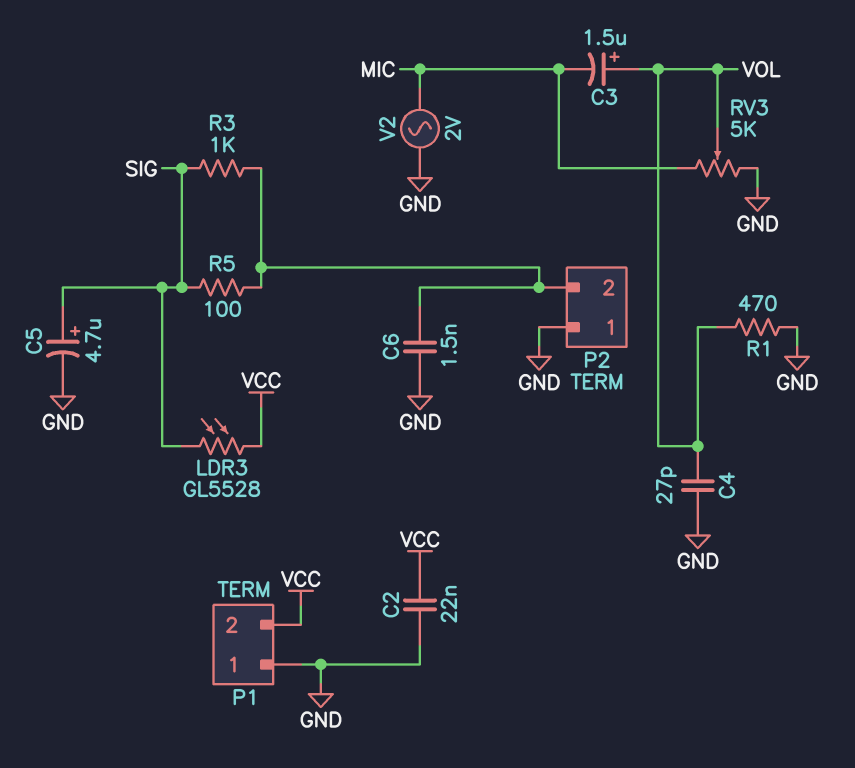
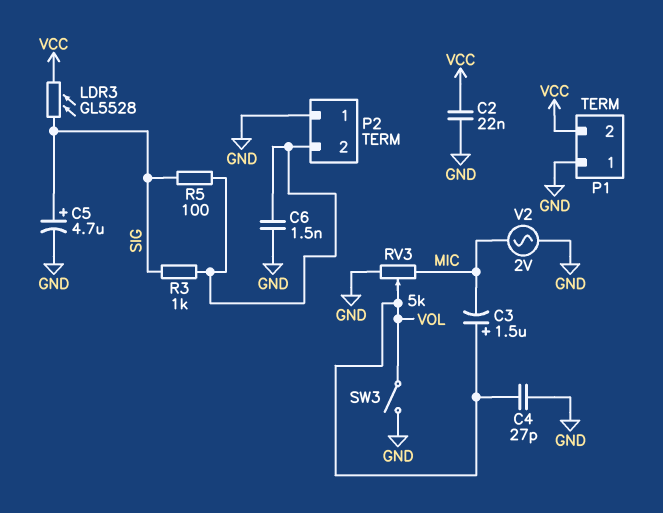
R1: 470 (GND, VOL) -> none
SW3: none -> switch (GND, VOL)

